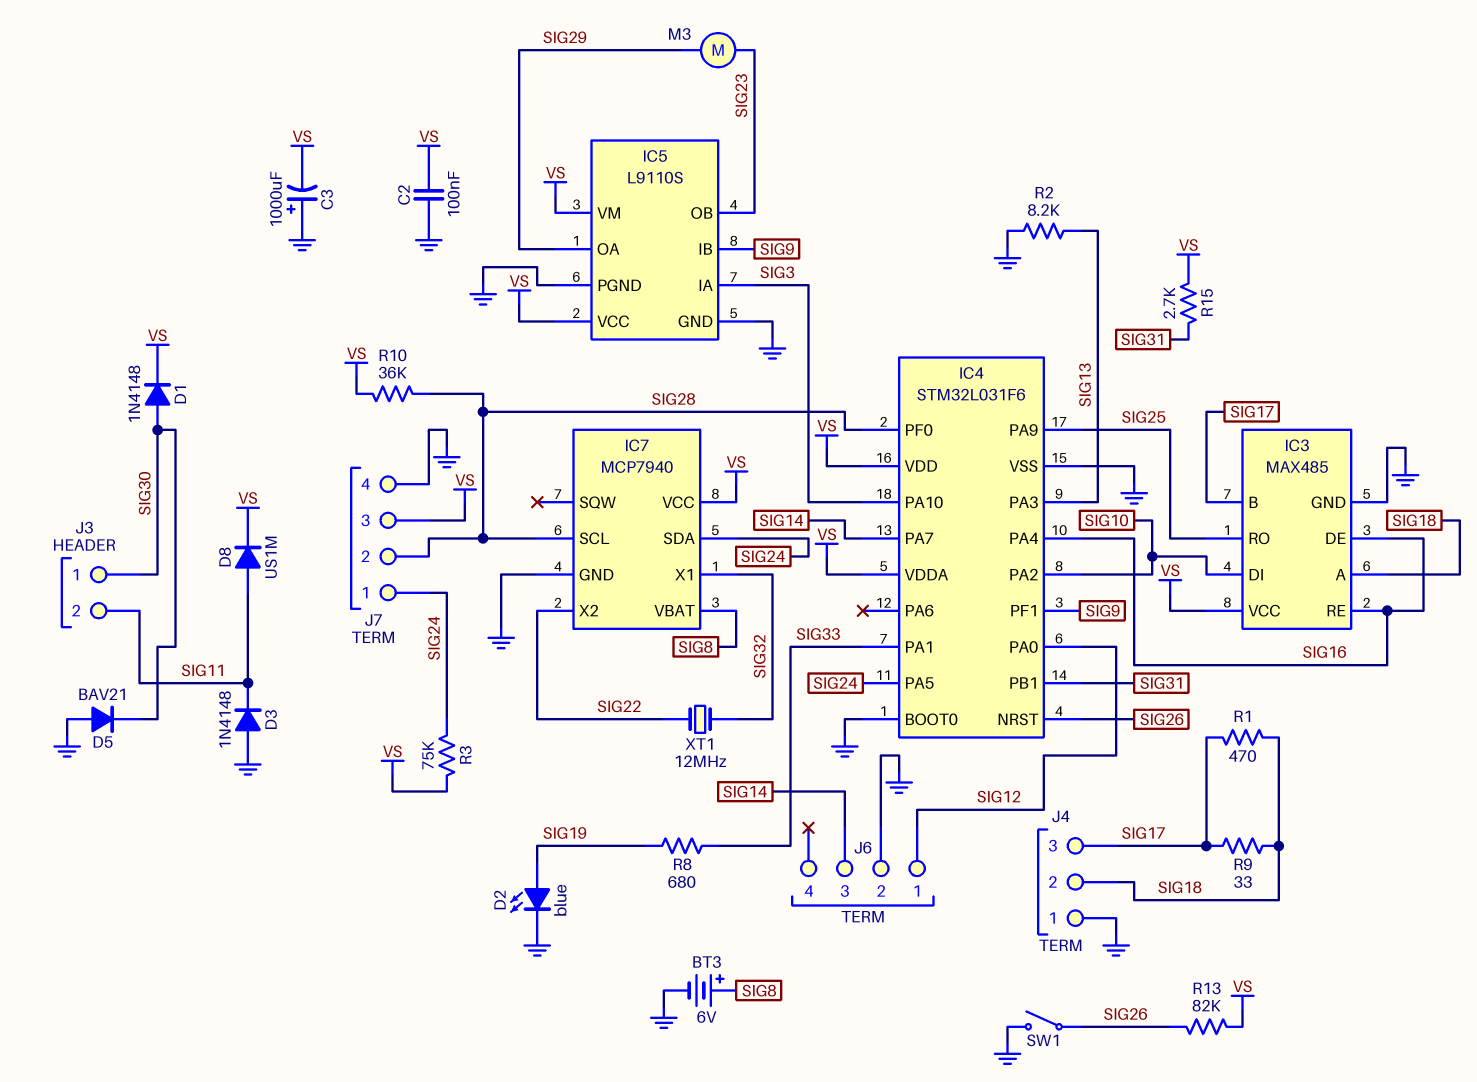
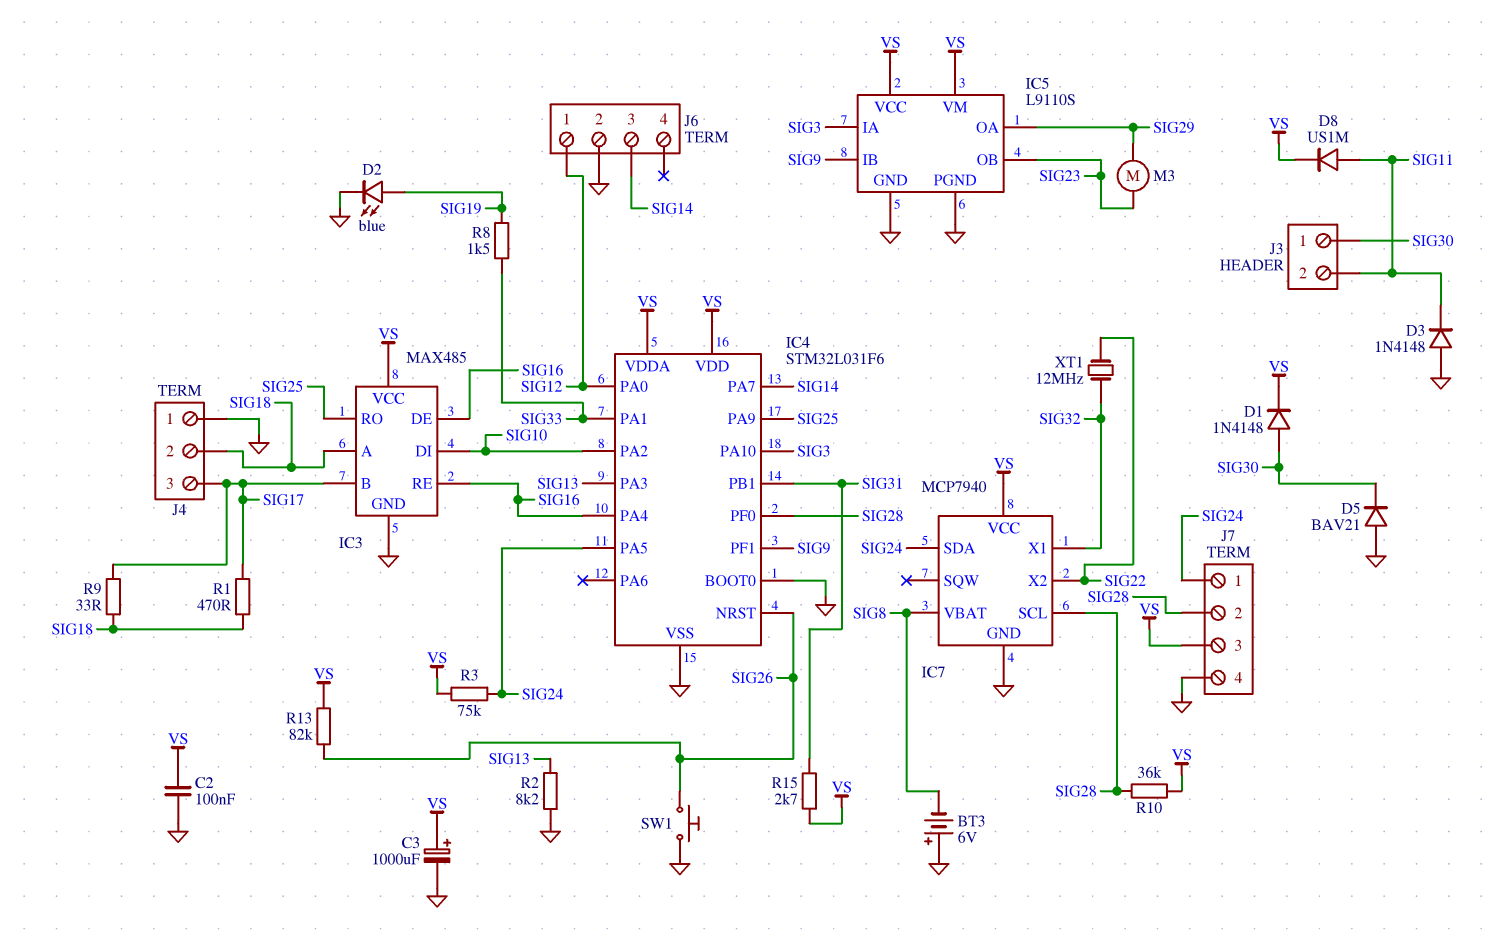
BT3: 6V (plus SIG8, minus GND) -> 6V (plus GND, minus SIG8)
C3: 1000uF (plus GND, minus VS) -> 1000uF (plus VS, minus GND)
R8: 680 (SIG19, SIG33) -> 1.5k (SIG19, SIG33)
SW1: switch (GND, SIG26) -> button (GND, SIG26)

